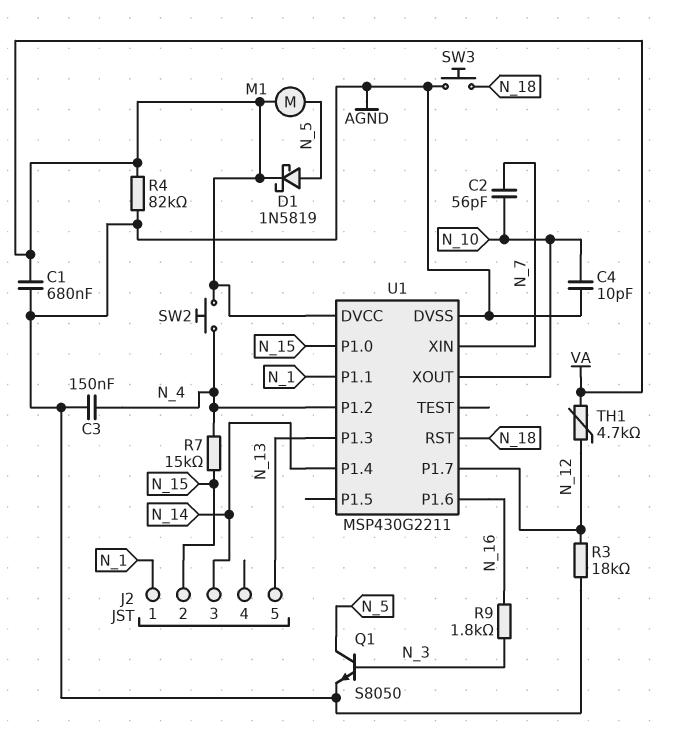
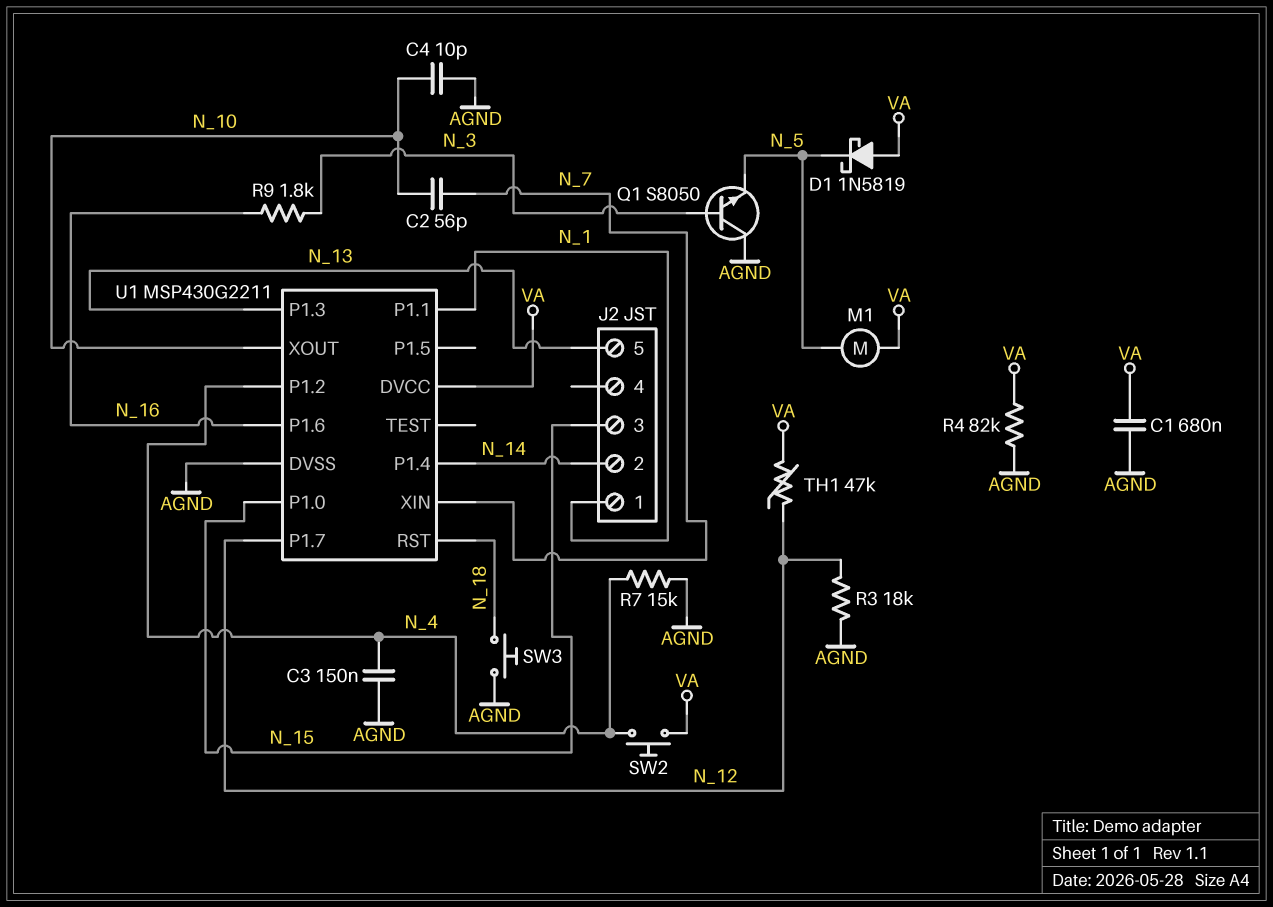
D1: schottky 1N5819 (A N_5, K VA) -> schottky 1N5819 (A VA, K N_5)
J2 pin 2: N_15 -> N_14
J2 pin 3: N_14 -> N_15
Q1: NPN S8050 (B N_3, C N_5, E AGND) -> NPN S8050 (B N_3, C AGND, E N_5)
R7: 15k (N_4, N_15) -> 15k (AGND, N_4)
TH1: 4.7k (N_12, VA) -> 47k (N_12, VA)

